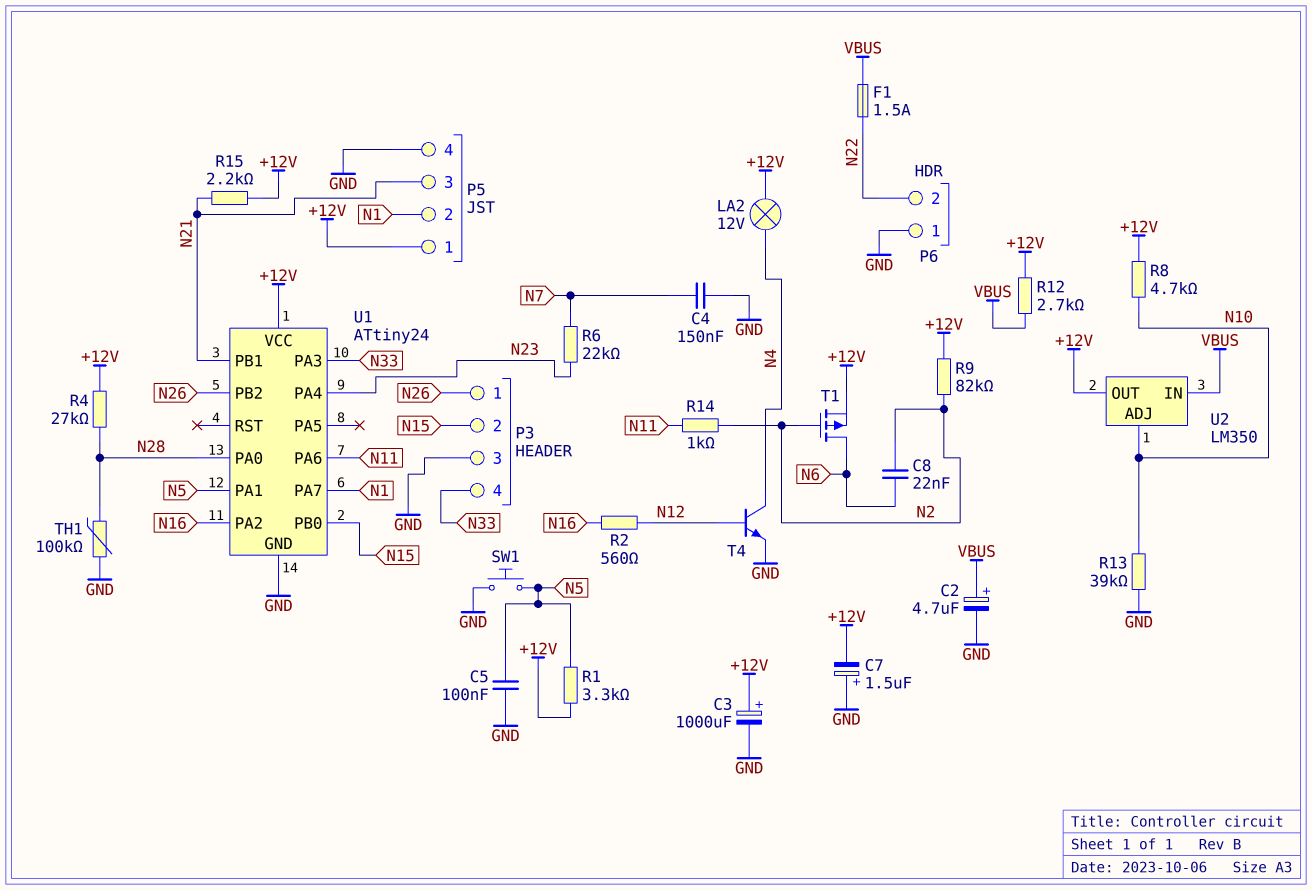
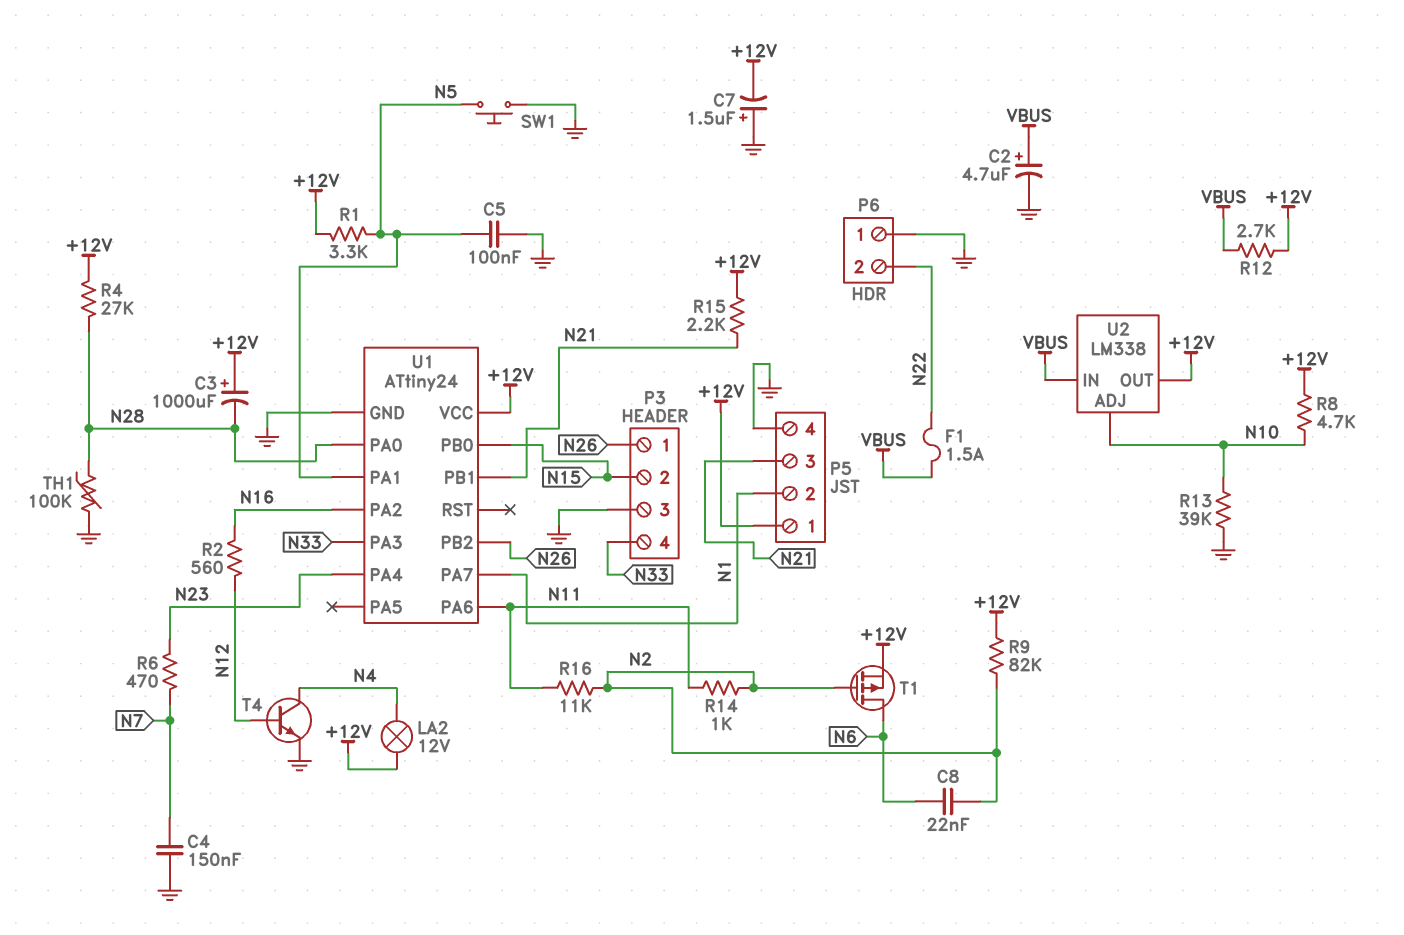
C3: 1000uF (plus +12V, minus GND) -> 1000uF (plus +12V, minus N28)
R6: 22k (N7, N23) -> 470 (N7, N23)
R16: none -> 11k (N2, N11)
U2: LM350 -> LM338

